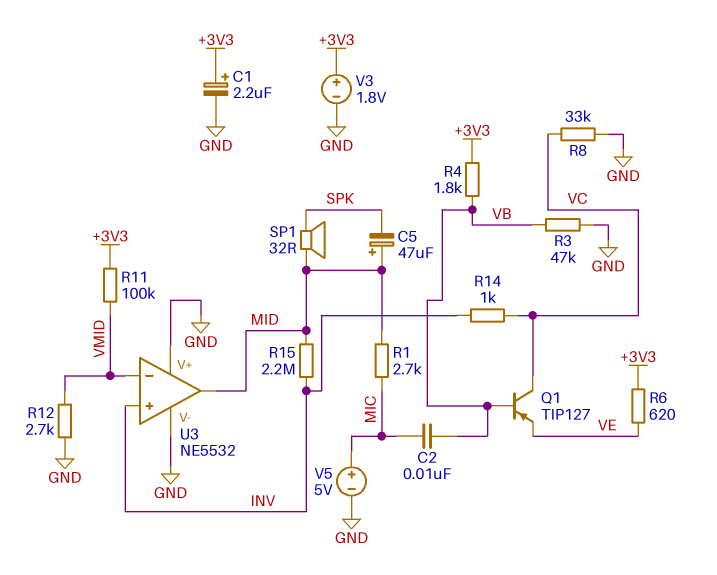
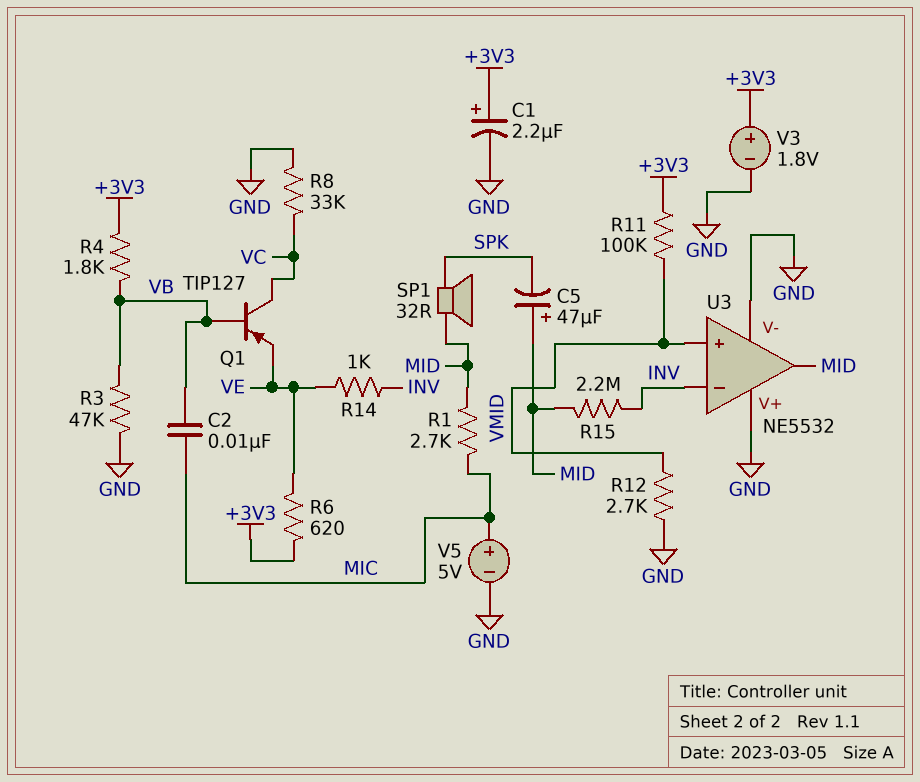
R14: 1k (INV, VC) -> 1k (INV, VE)
U3 pin in+: INV -> VMID
U3 pin in-: VMID -> INV

